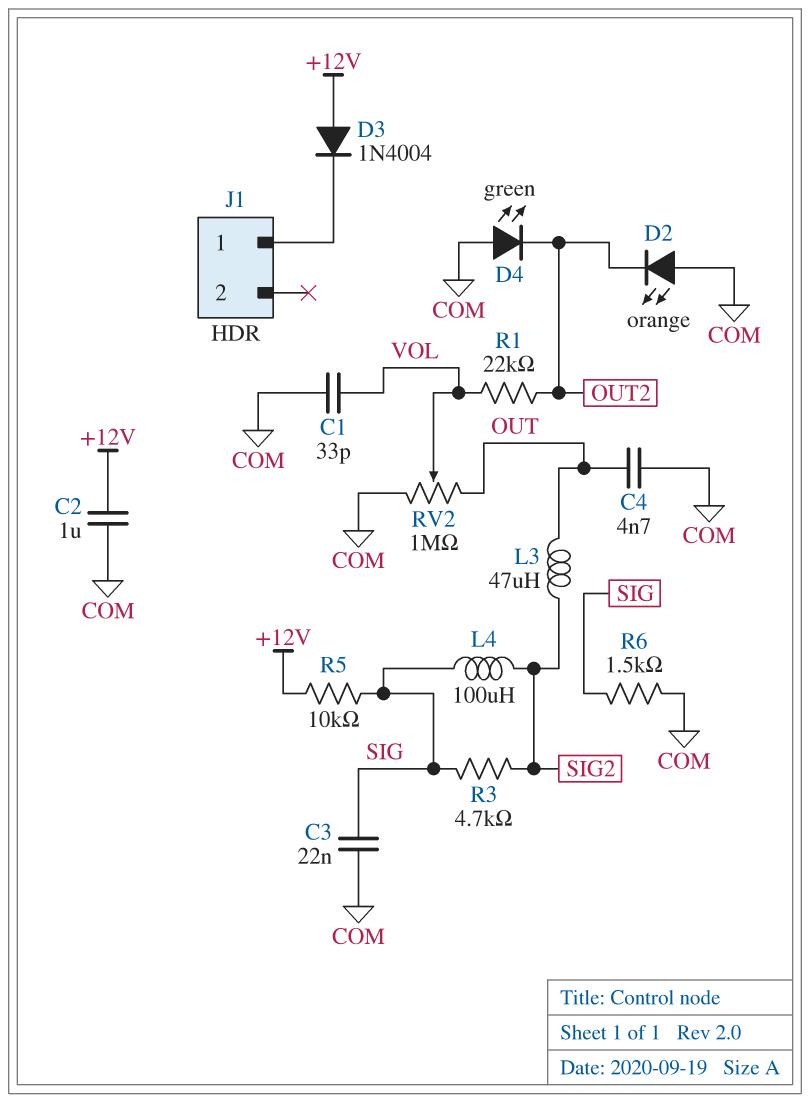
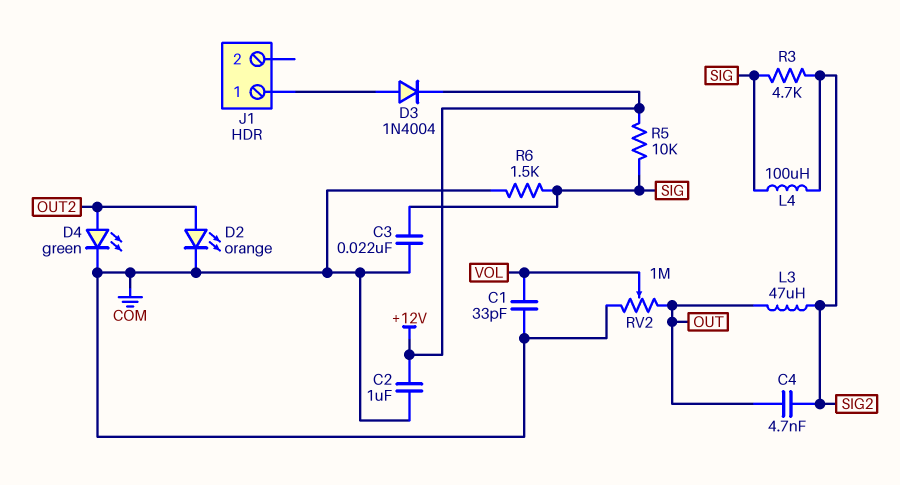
C4: 4.7nF (COM, OUT) -> 4.7nF (OUT, SIG2)
D2: LED orange (A COM, K OUT2) -> LED orange (A OUT2, K COM)
D3: diode 1N4004 (A +12V, K J1/1) -> diode 1N4004 (A J1/1, K +12V)
D4: LED green (A COM, K OUT2) -> LED green (A OUT2, K COM)
R1: 22k (OUT2, VOL) -> none

